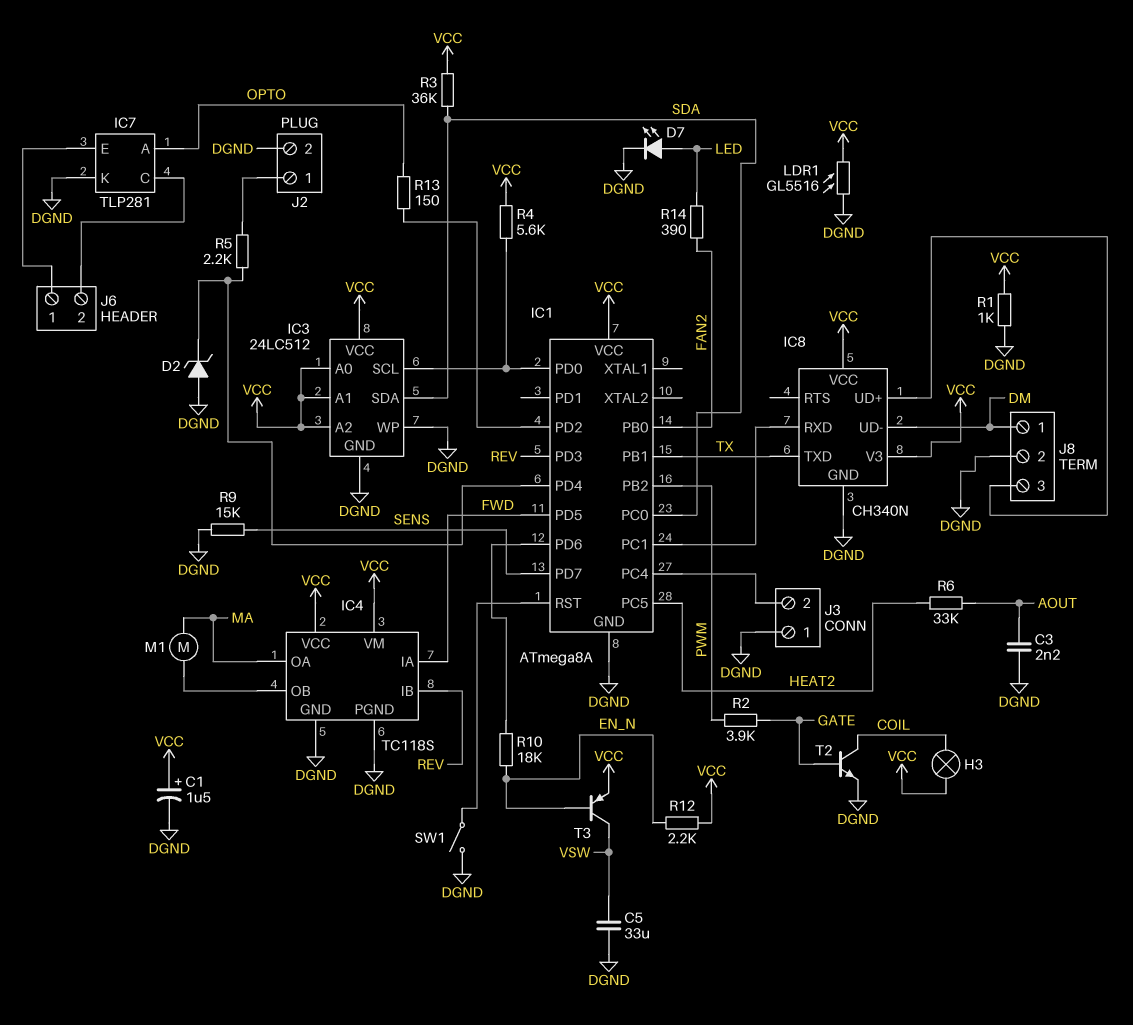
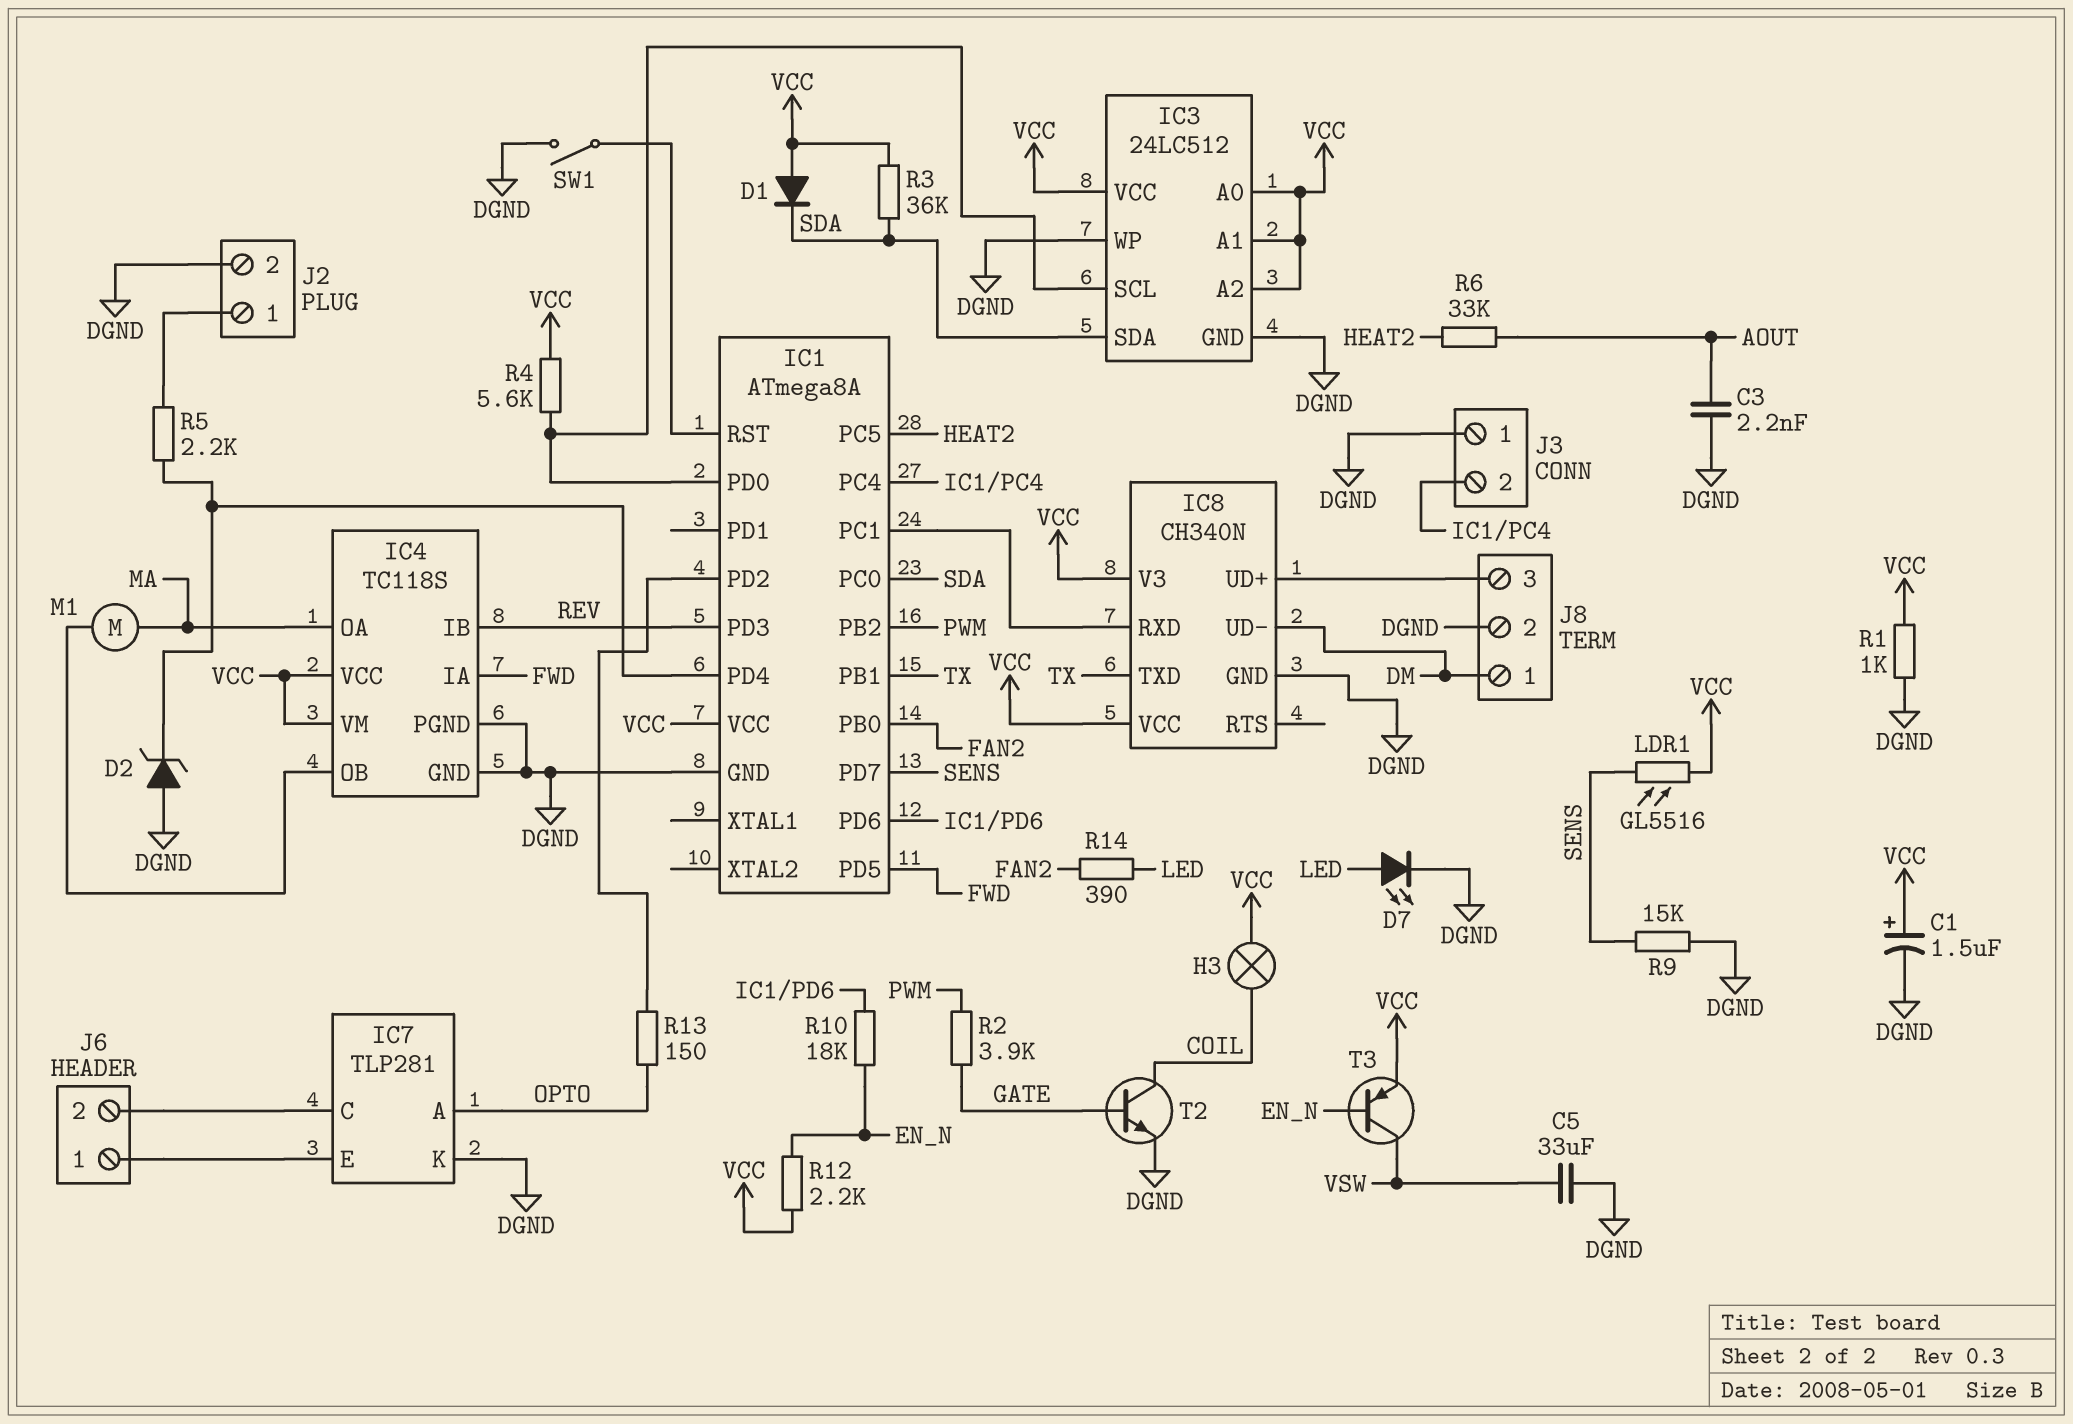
D1: none -> diode (A VCC, K SDA)
LDR1: GL5516 (DGND, VCC) -> GL5516 (SENS, VCC)

